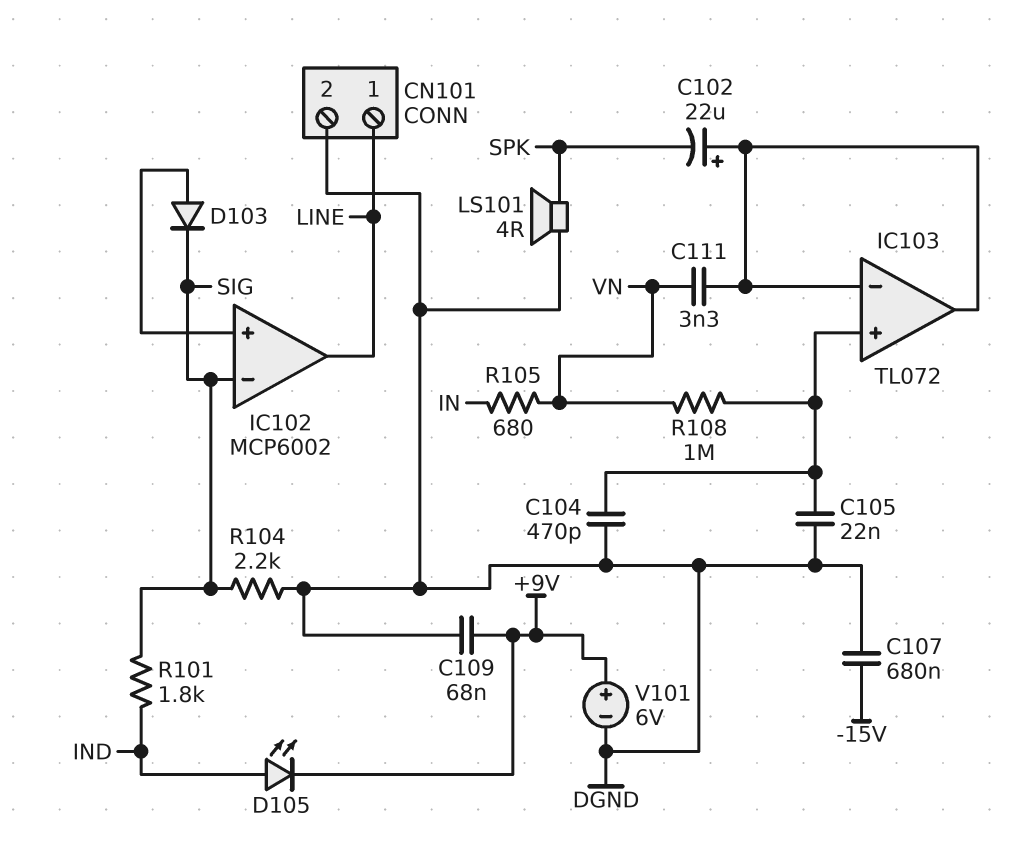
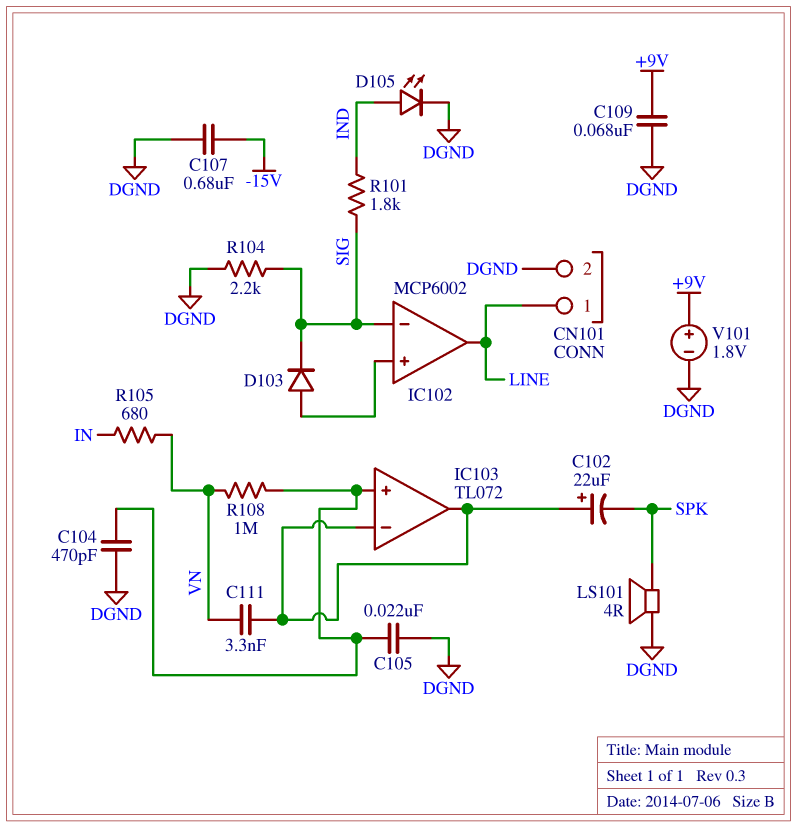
D105: LED (A IND, K +9V) -> LED (A IND, K DGND)
V101: 6V (plus +9V, minus DGND) -> 1.8V (plus +9V, minus DGND)

